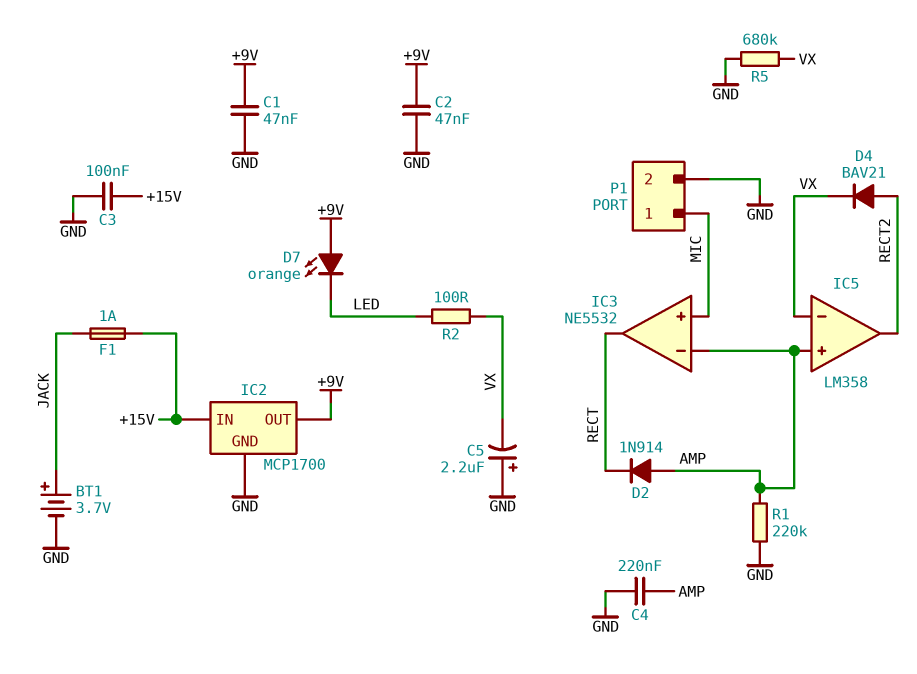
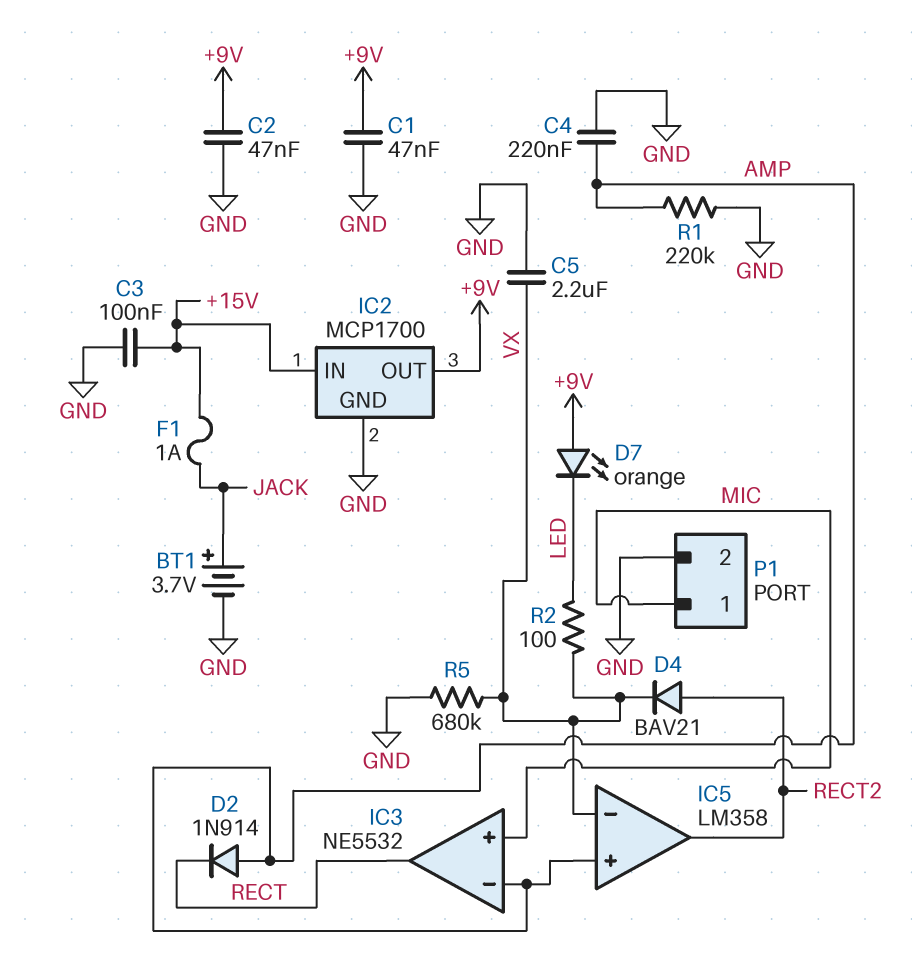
C5: 2.2uF (plus GND, minus VX) -> 2.2uF (GND, VX)

